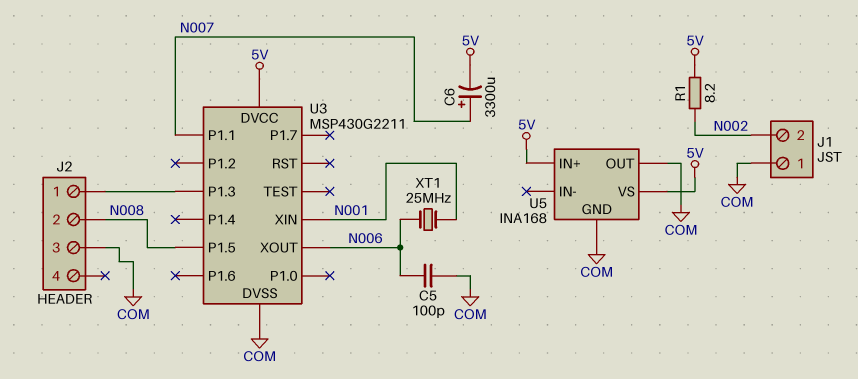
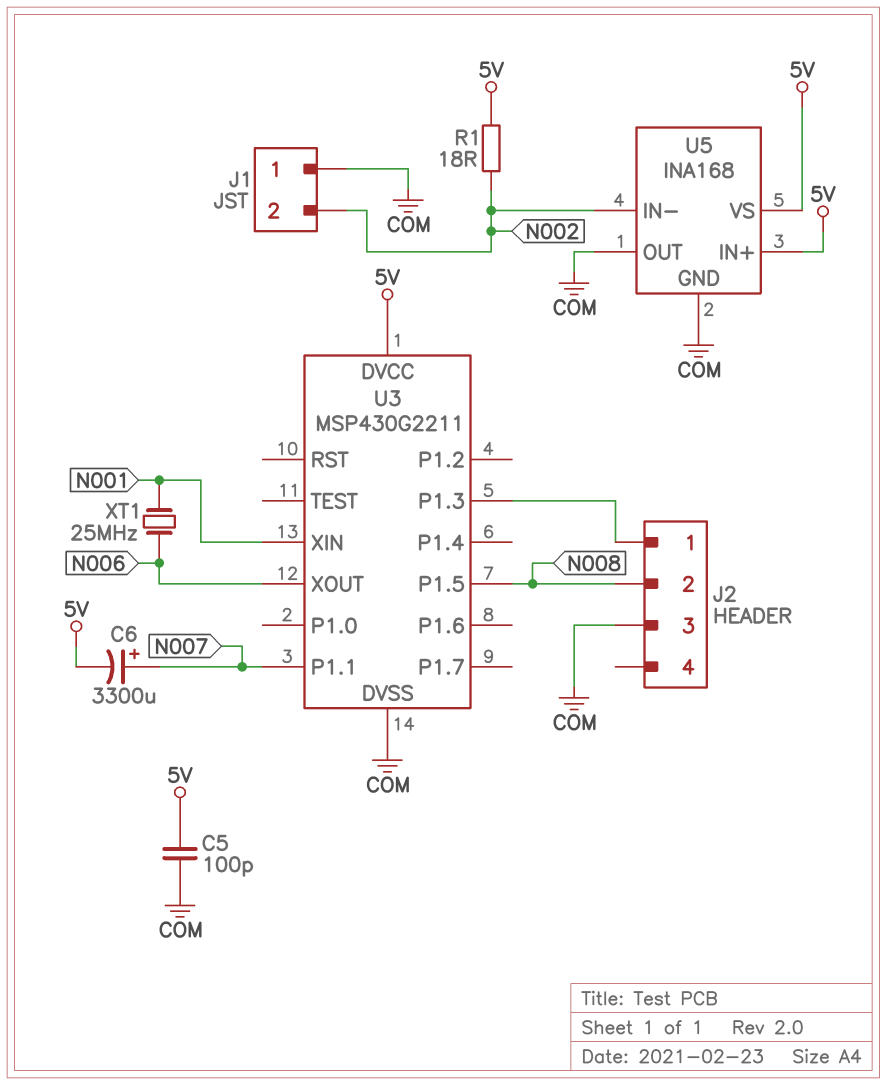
C5: 100pF (COM, N006) -> 100pF (5V, COM)
R1: 8.2 (5V, N002) -> 18 (5V, N002)
U5 pin IN-: none -> N002

